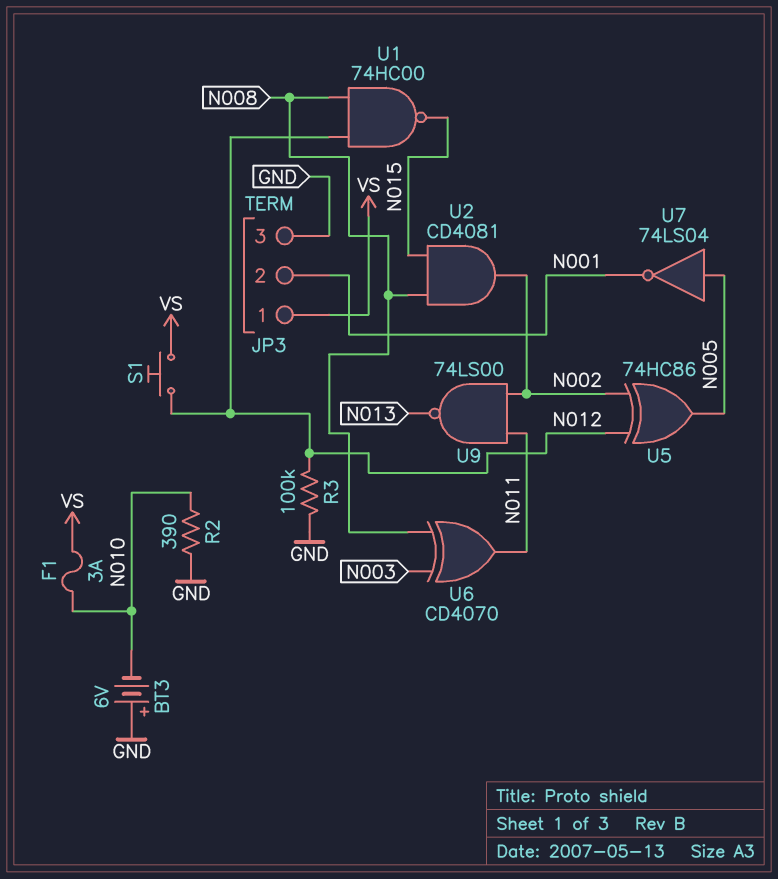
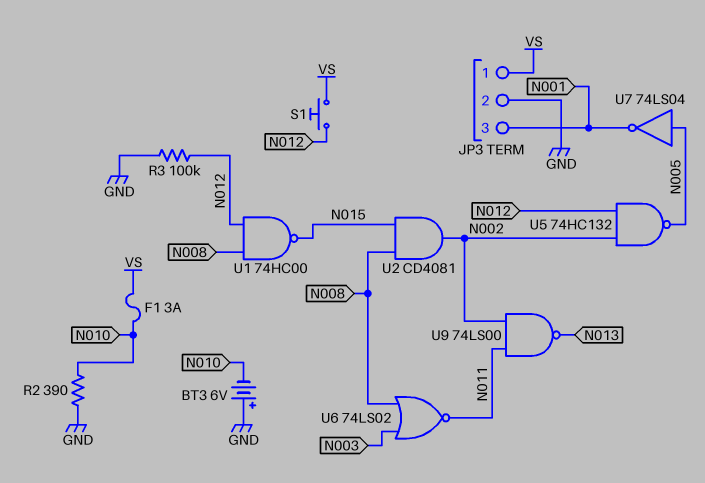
JP3 pin 2: N001 -> GND
JP3 pin 3: GND -> N001
U5: XOR 74HC86 (in N002, in N012, out N005) -> NAND 74HC132 (in N002, in N012, out N005)
U6: XOR CD4070 (in N003, in N008, out N011) -> NOR 74LS02 (in N003, in N008, out N011)

